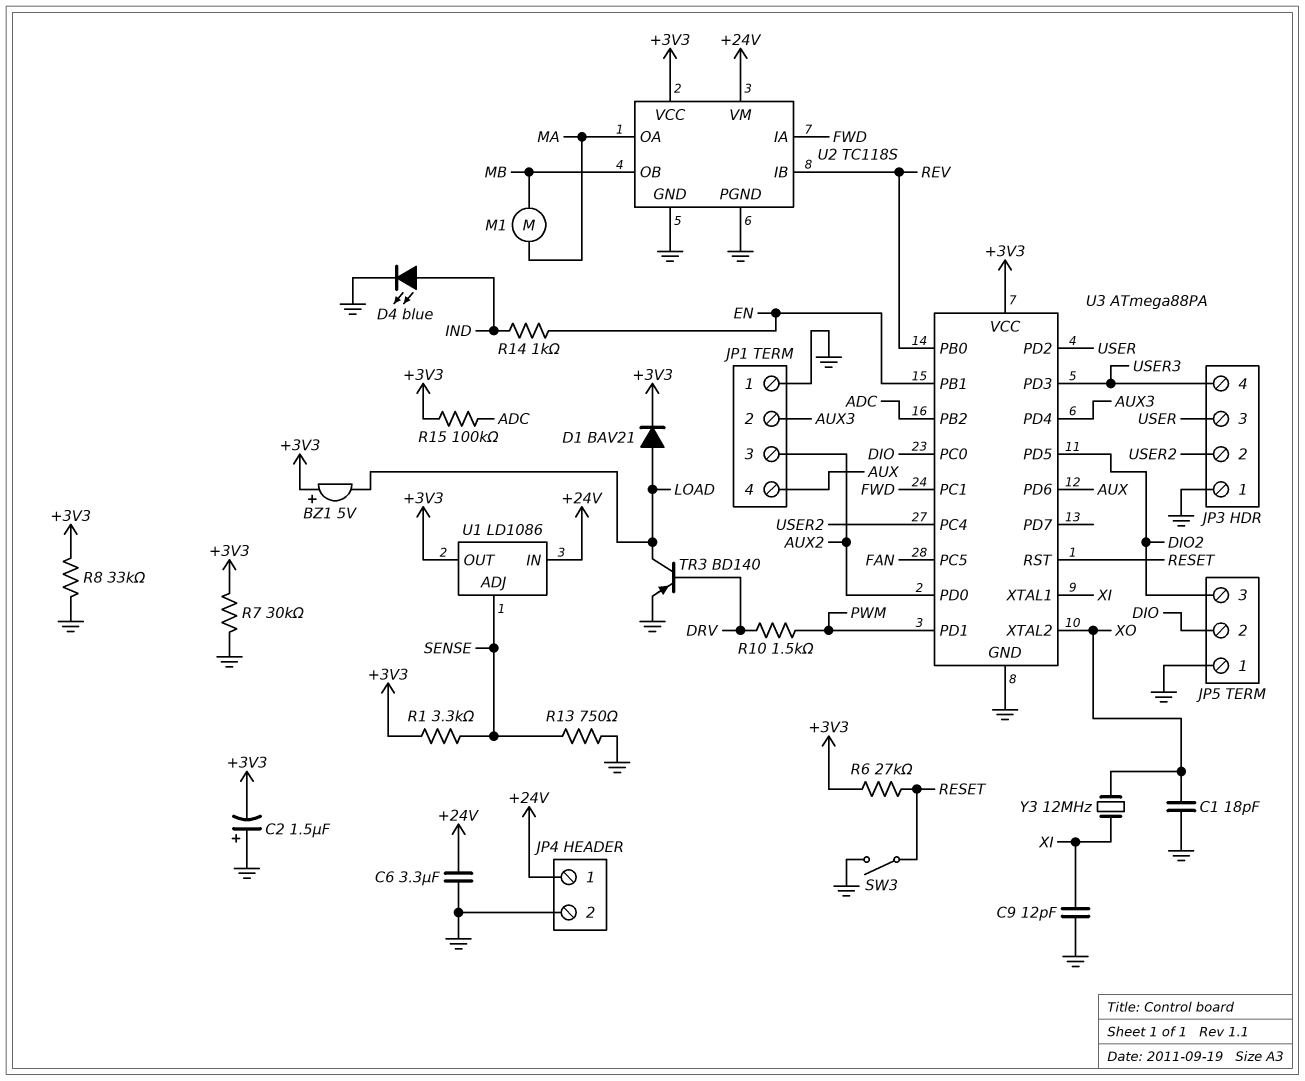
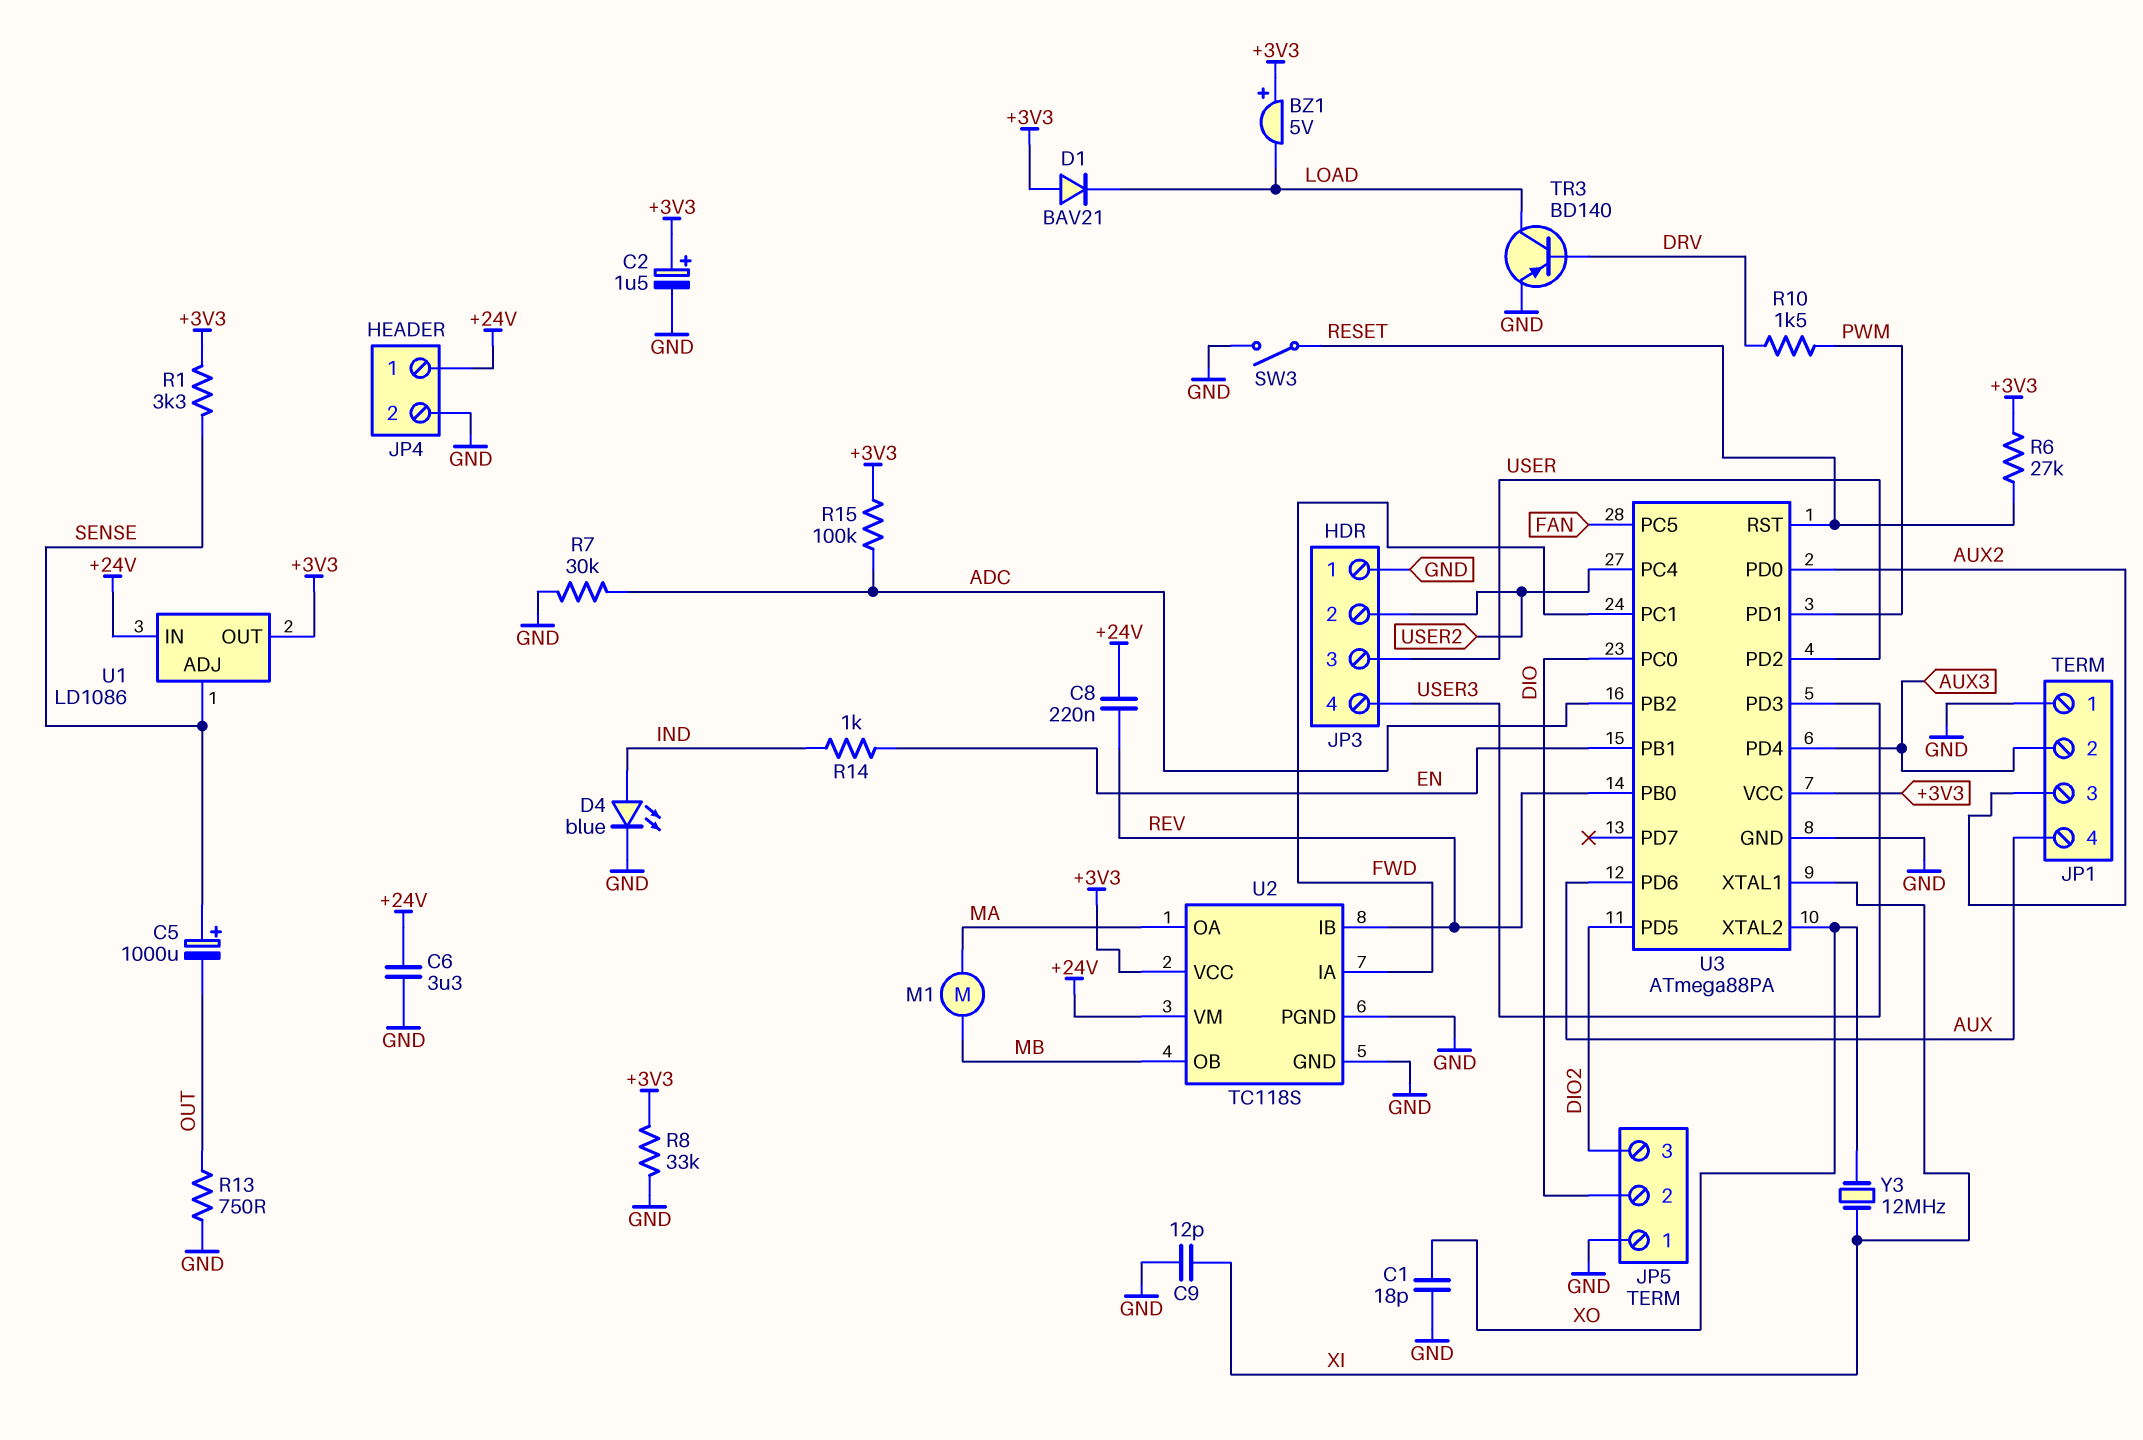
C2: 1.5uF (plus GND, minus +3V3) -> 1.5uF (plus +3V3, minus GND)
C5: none -> 1000uF (plus SENSE, minus OUT)
C8: none -> 220nF (+24V, REV)
D1: diode BAV21 (A LOAD, K +3V3) -> diode BAV21 (A +3V3, K LOAD)
R7: 30k (+3V3, GND) -> 30k (ADC, GND)
R13: 750 (GND, SENSE) -> 750 (GND, OUT)

